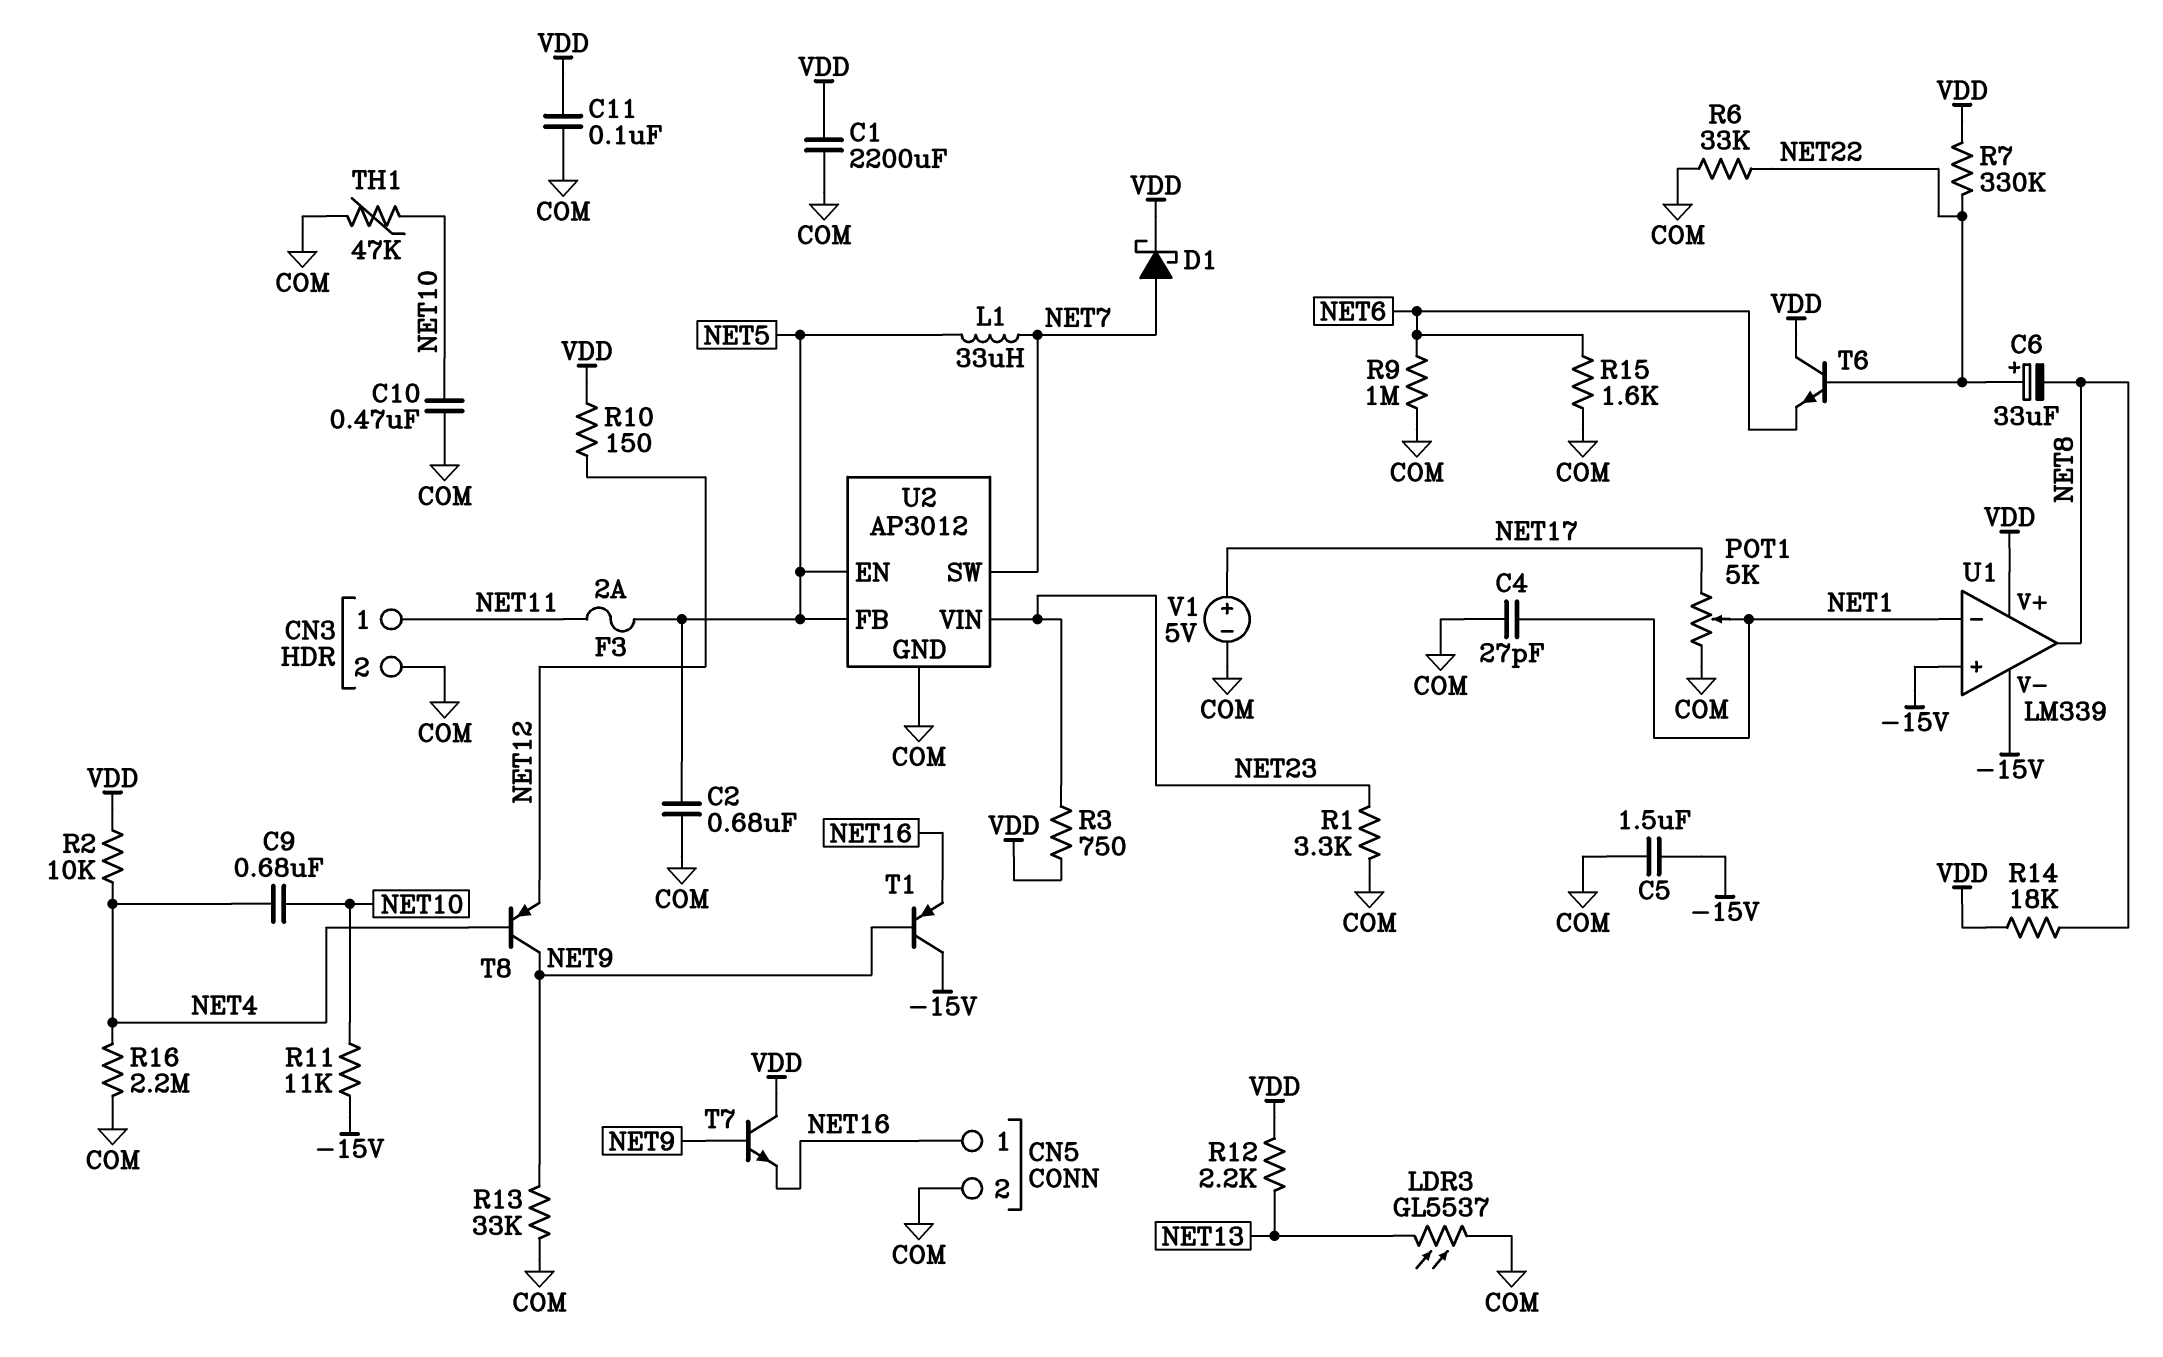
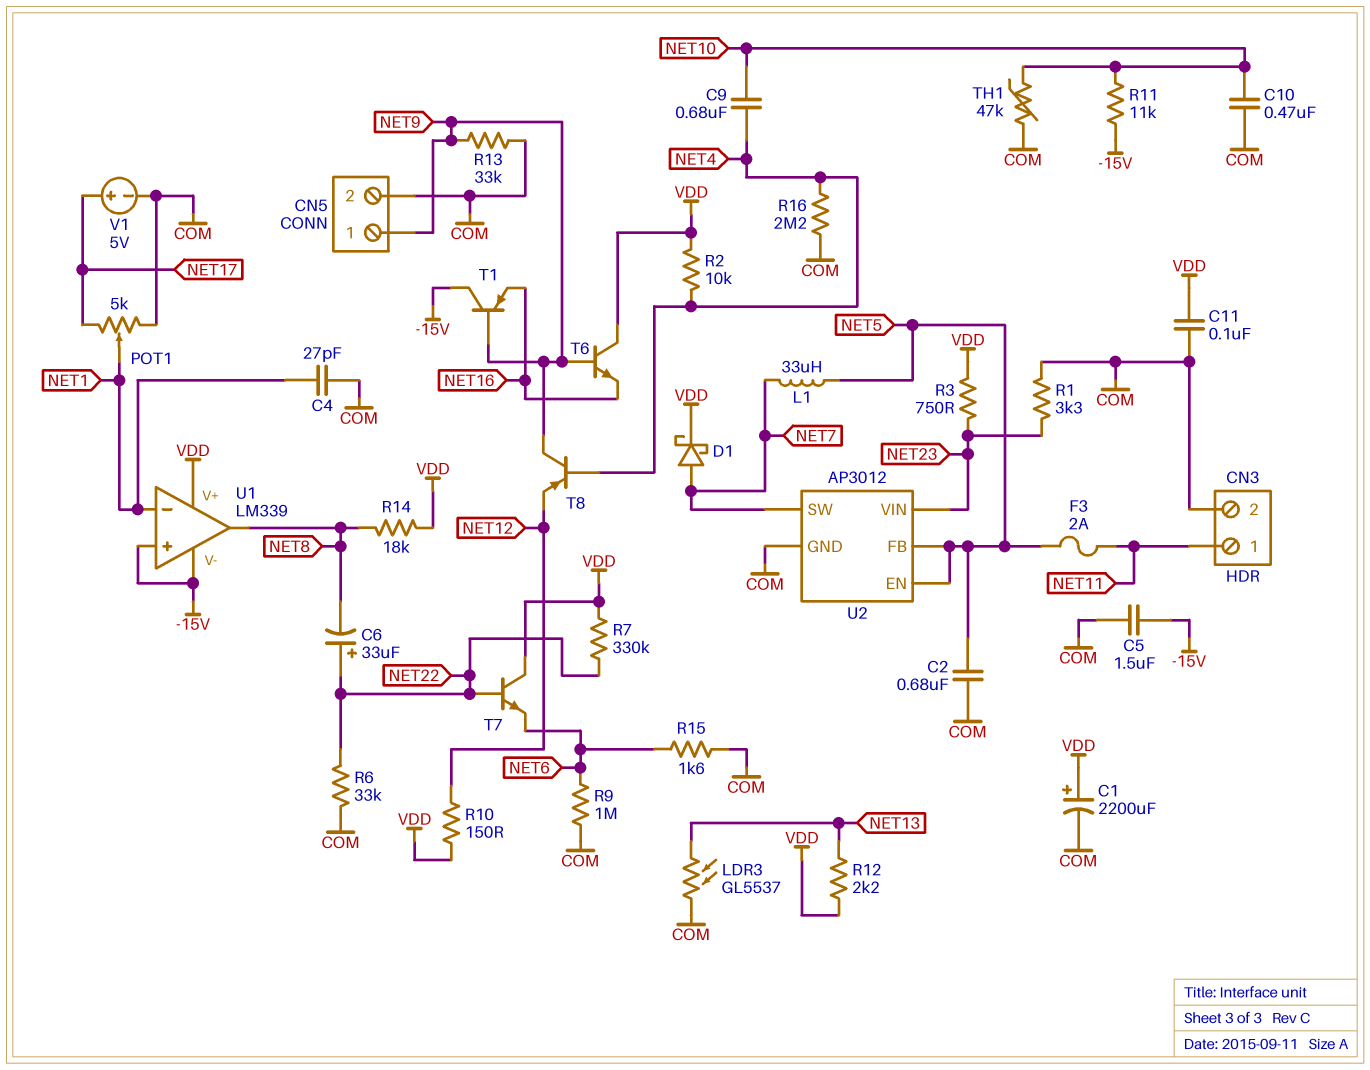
C1: 2200uF (COM, VDD) -> 2200uF (plus VDD, minus COM)
CN5 pin 1: NET16 -> NET9
T6: NPN (B NET22, C VDD, E NET6) -> NPN (B NET9, C VDD, E NET16)
T7: NPN (B NET9, C VDD, E NET16) -> NPN (B NET22, C VDD, E NET6)

